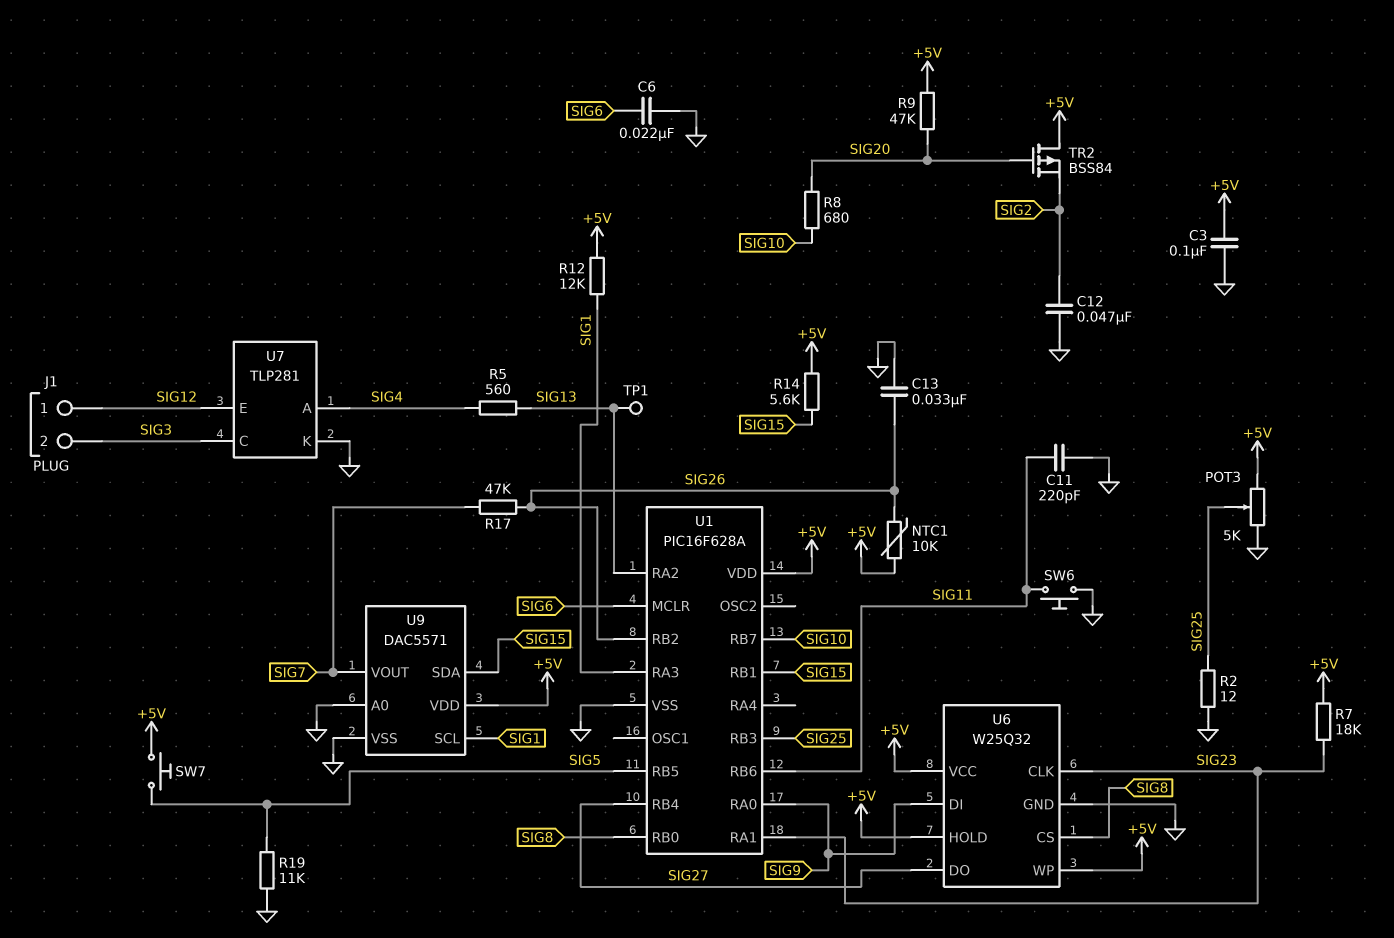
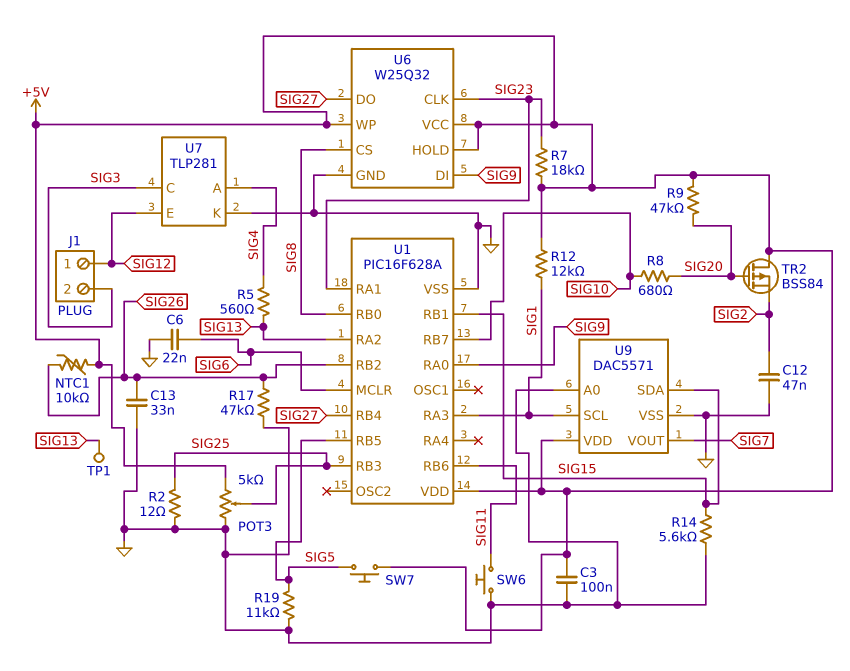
C11: 220pF (GND, SIG11) -> none
R14: 5.6k (+5V, SIG15) -> 5.6k (GND, SIG15)
R17: 47k (SIG7, SIG26) -> 47k (GND, SIG26)

